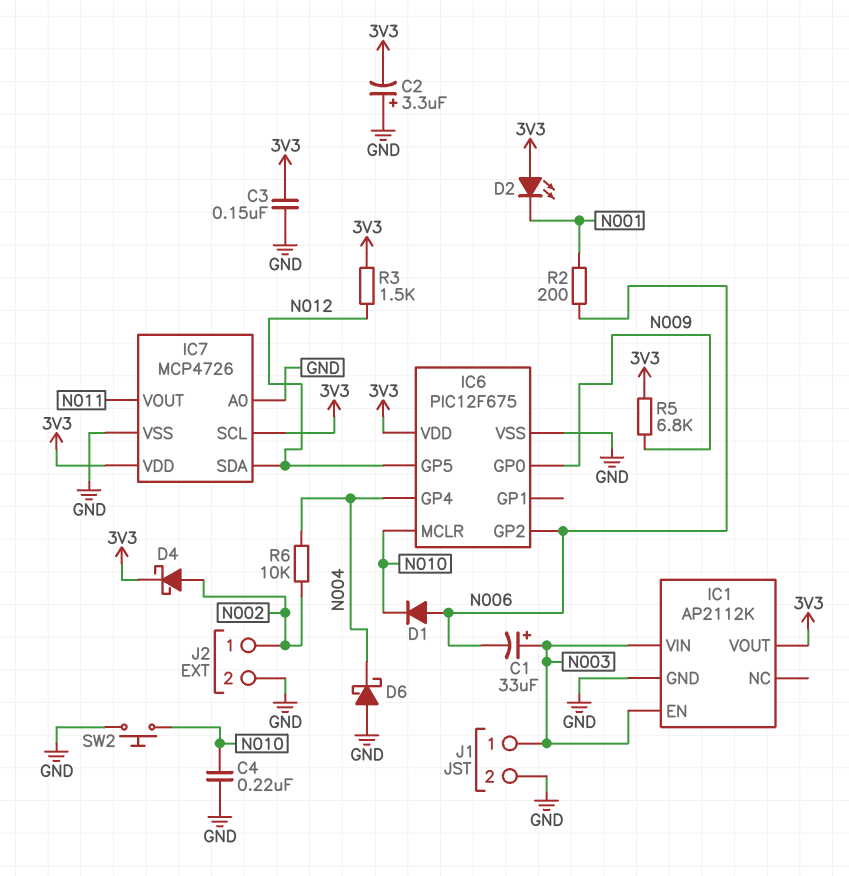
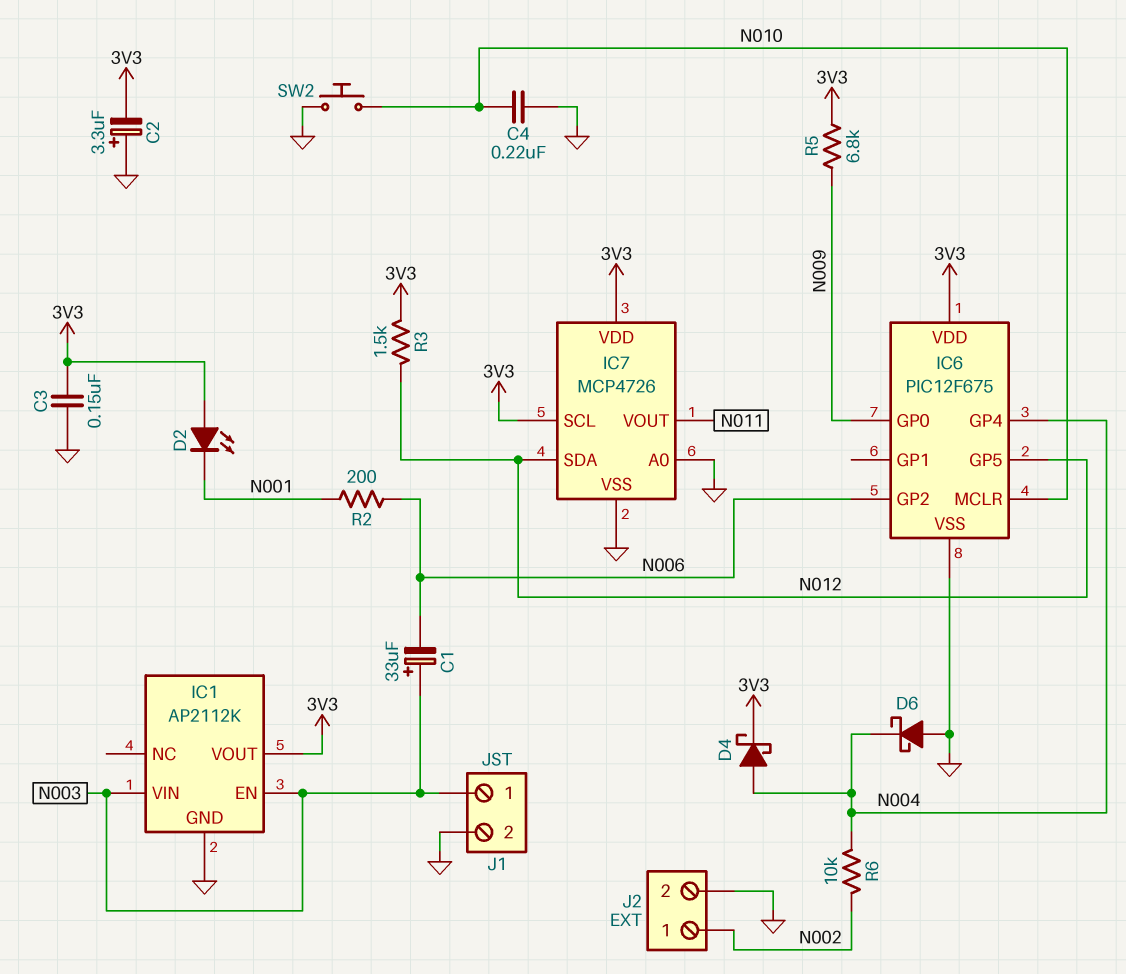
D1: diode (A N006, K N010) -> none
D4: schottky (A N002, K 3V3) -> schottky (A N004, K 3V3)

